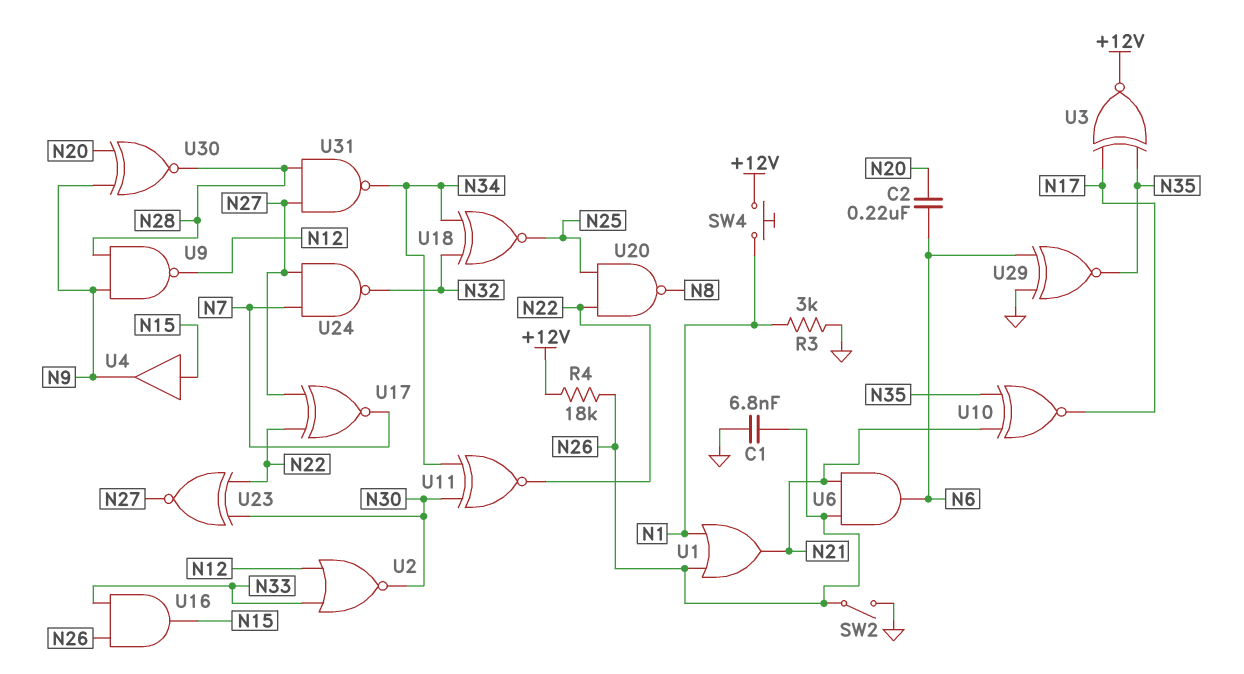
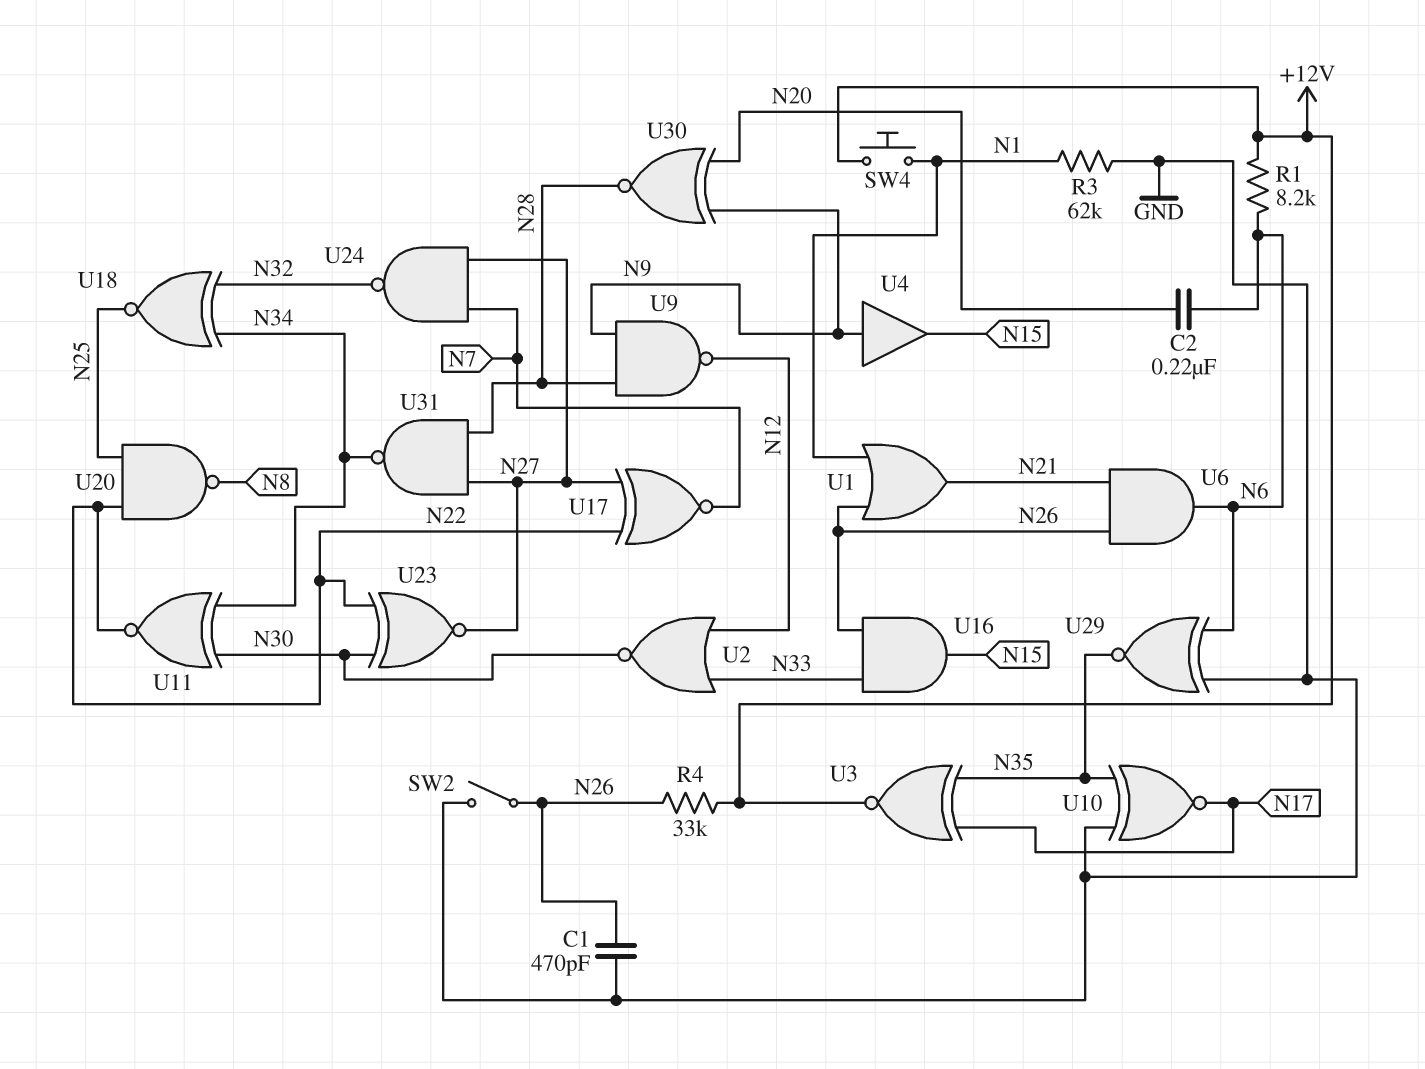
C1: 6.8nF (GND, N26) -> 470pF (GND, N26)
R1: none -> 8.2k (+12V, N6)
R3: 3k (GND, N1) -> 62k (GND, N1)
R4: 18k (+12V, N26) -> 33k (+12V, N26)
U4: buffer (in N15, out N9) -> buffer (in N9, out N15)
U10: XNOR (in N21, in N35, out N17) -> XNOR (in GND, in N35, out N17)

